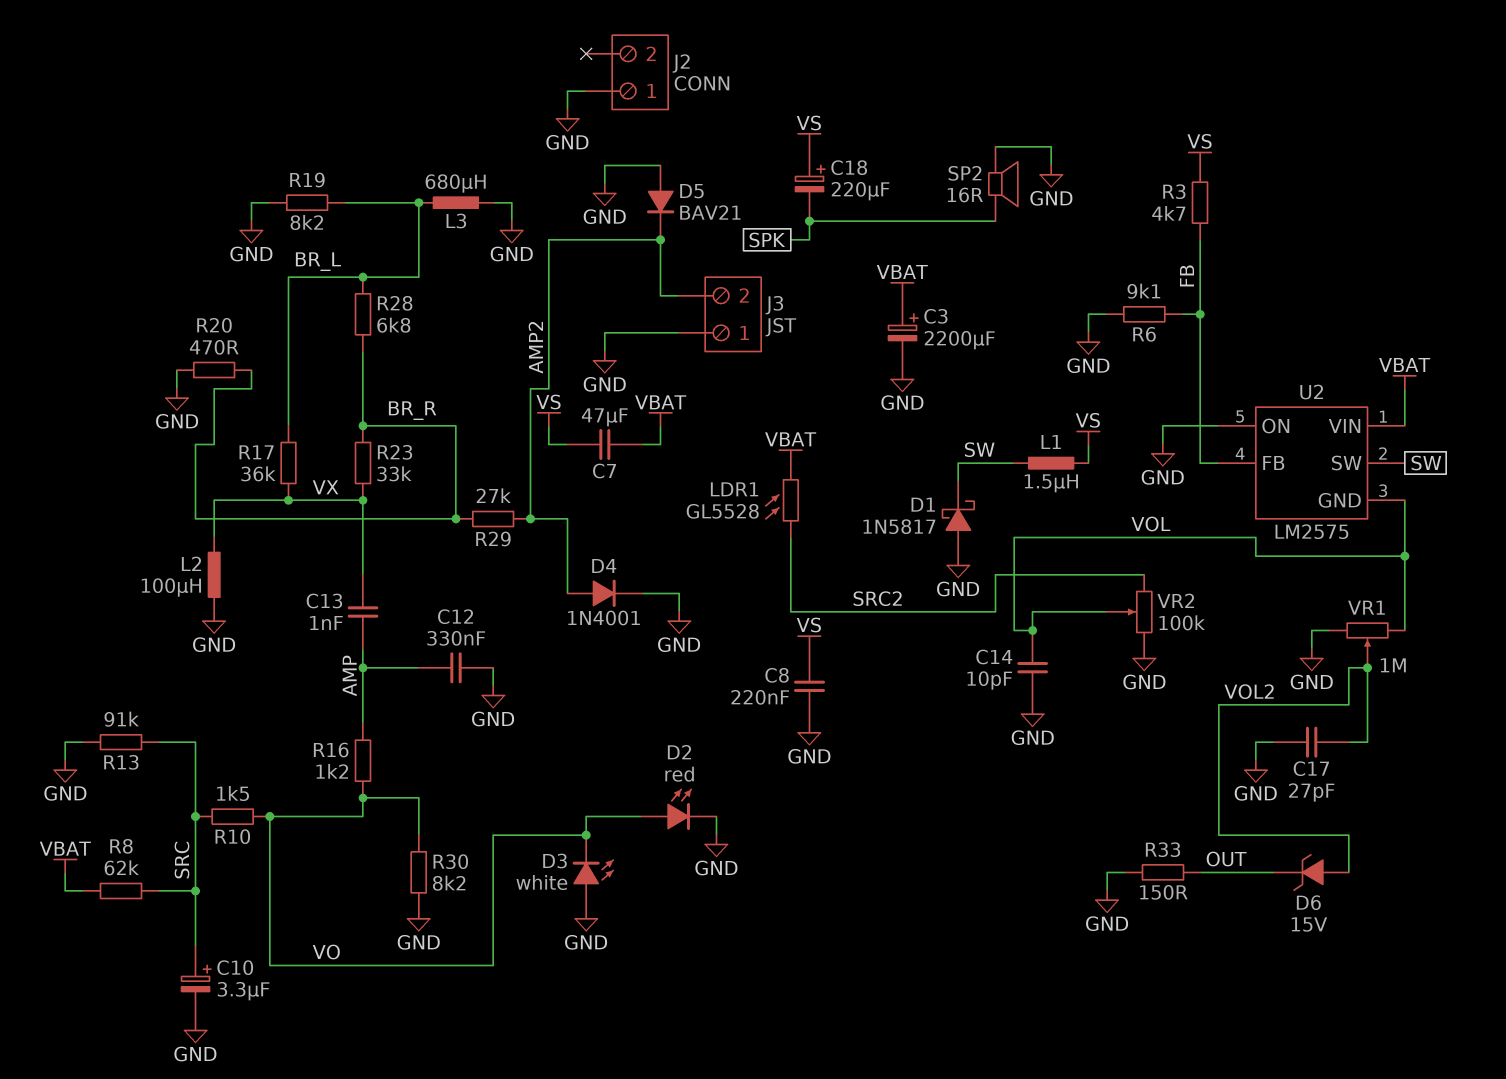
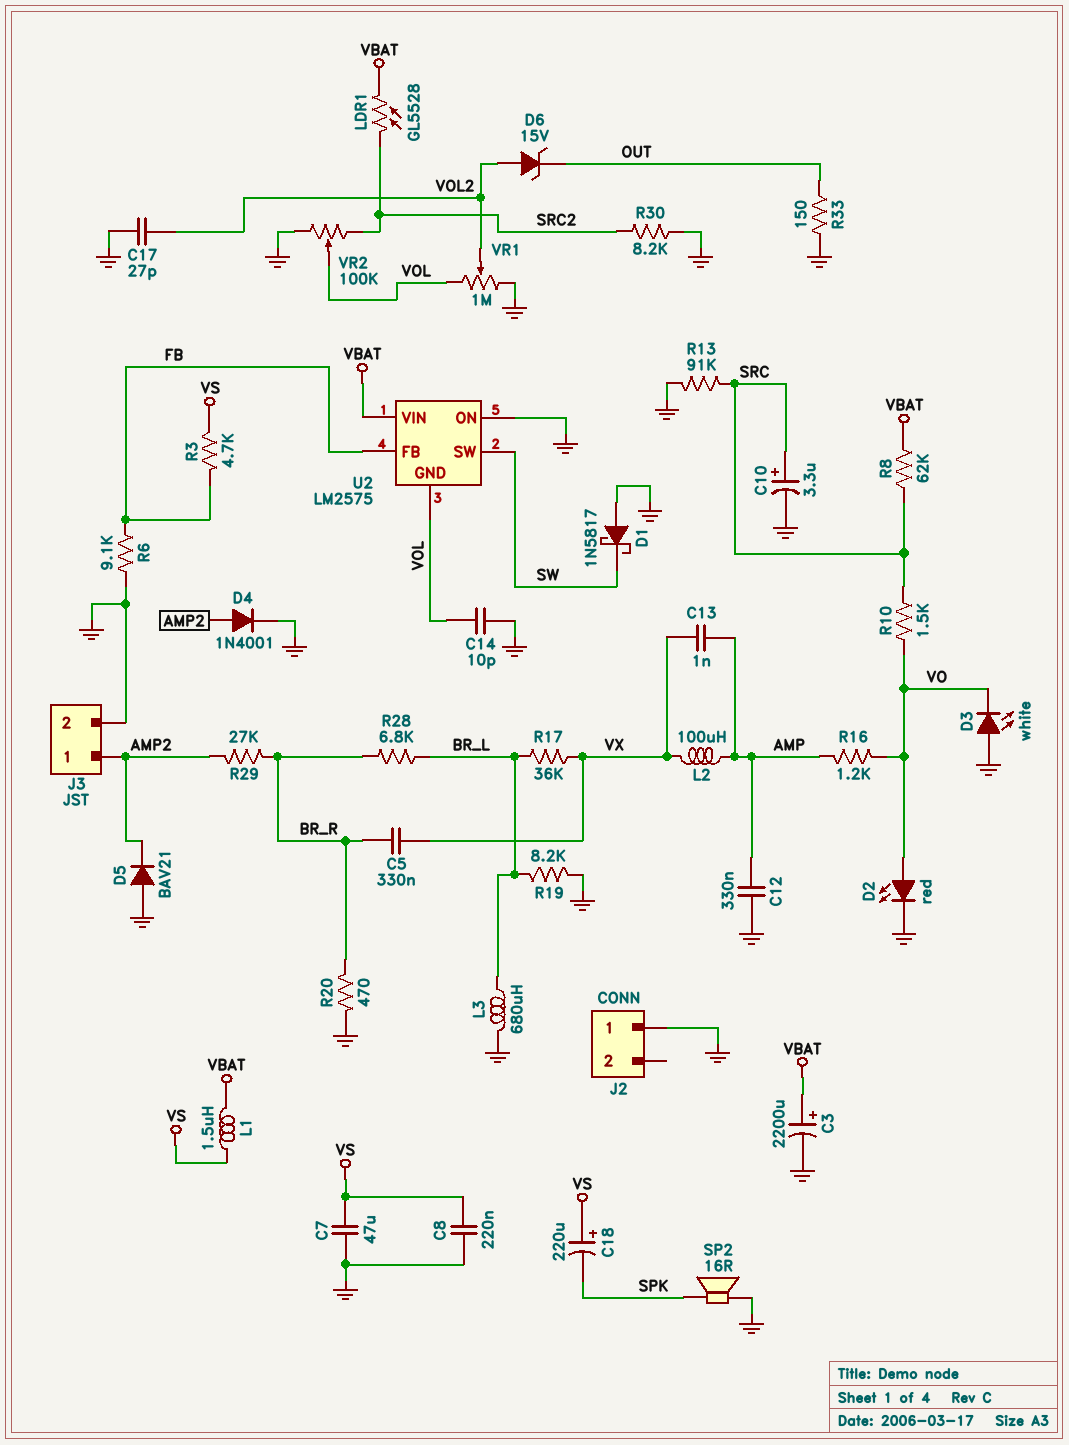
C5: none -> 330nF (BR_R, VX)
C7: 47uF (VBAT, VS) -> 47uF (GND, VS)
J3 pin 1: GND -> AMP2
J3 pin 2: AMP2 -> GND
L1: 1.5uH (SW, VS) -> 1.5uH (VBAT, VS)
L2: 100uH (GND, VX) -> 100uH (AMP, VX)
R23: 33k (BR_R, VX) -> none
R30: 8.2k (GND, VO) -> 8.2k (GND, SRC2)

